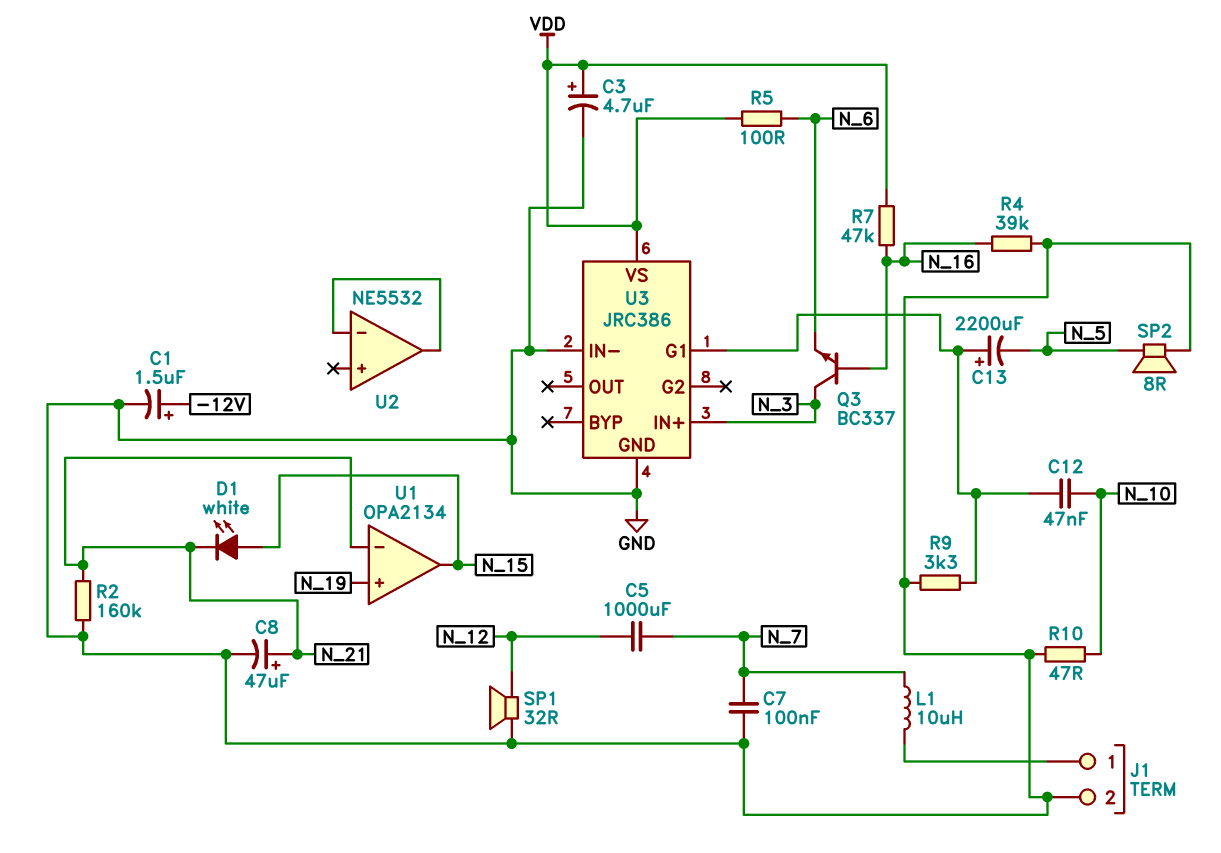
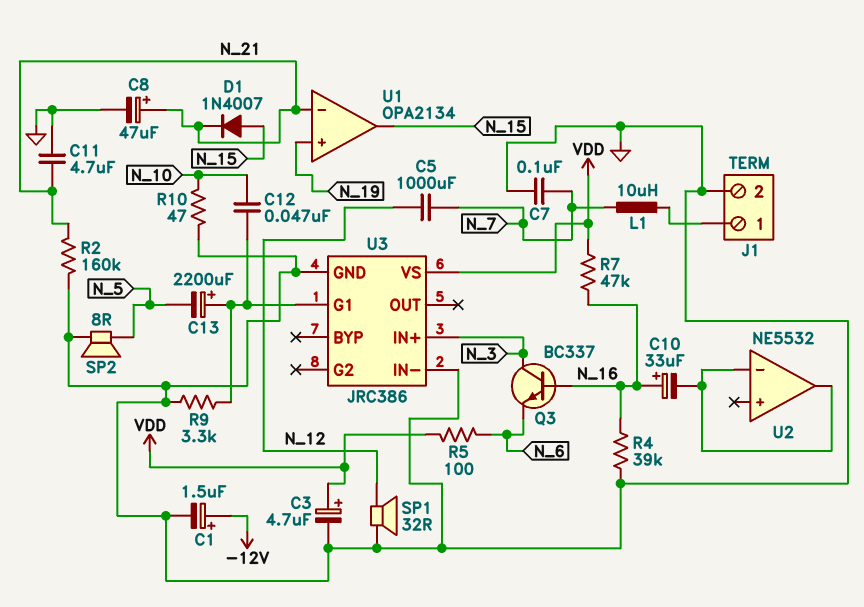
C10: none -> 33uF (plus N_16, minus U2/in-)
C11: none -> 4.7uF (GND, N_21)
D1: LED white (A N_15, K N_21) -> diode 1N4007 (A N_15, K N_21)

